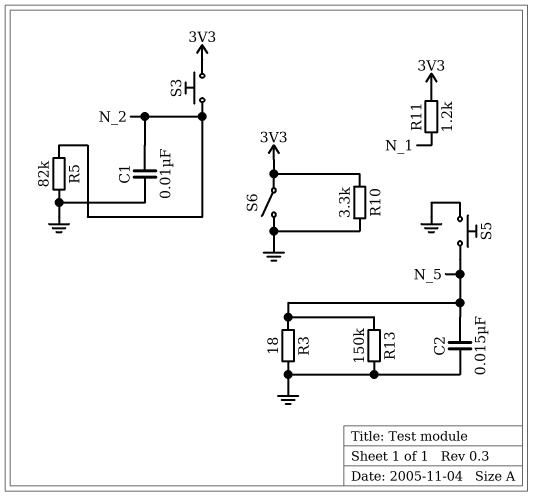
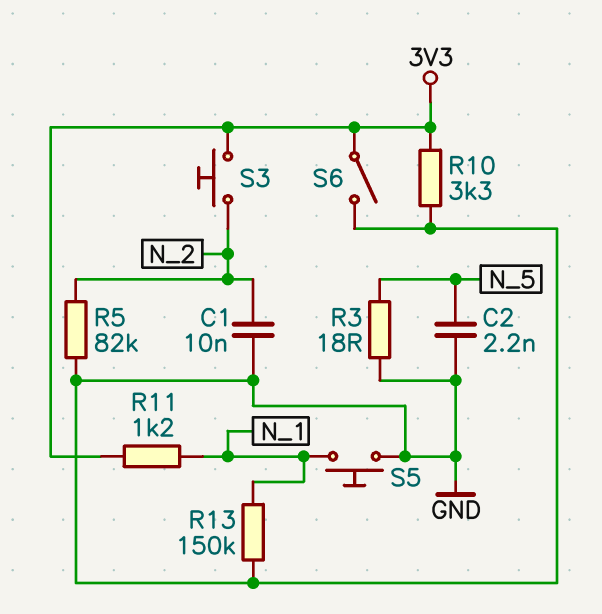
C2: 15nF (GND, N_5) -> 2.2nF (GND, N_5)
R13: 150k (GND, N_5) -> 150k (GND, N_1)
S5: button (GND, N_5) -> button (GND, N_1)

